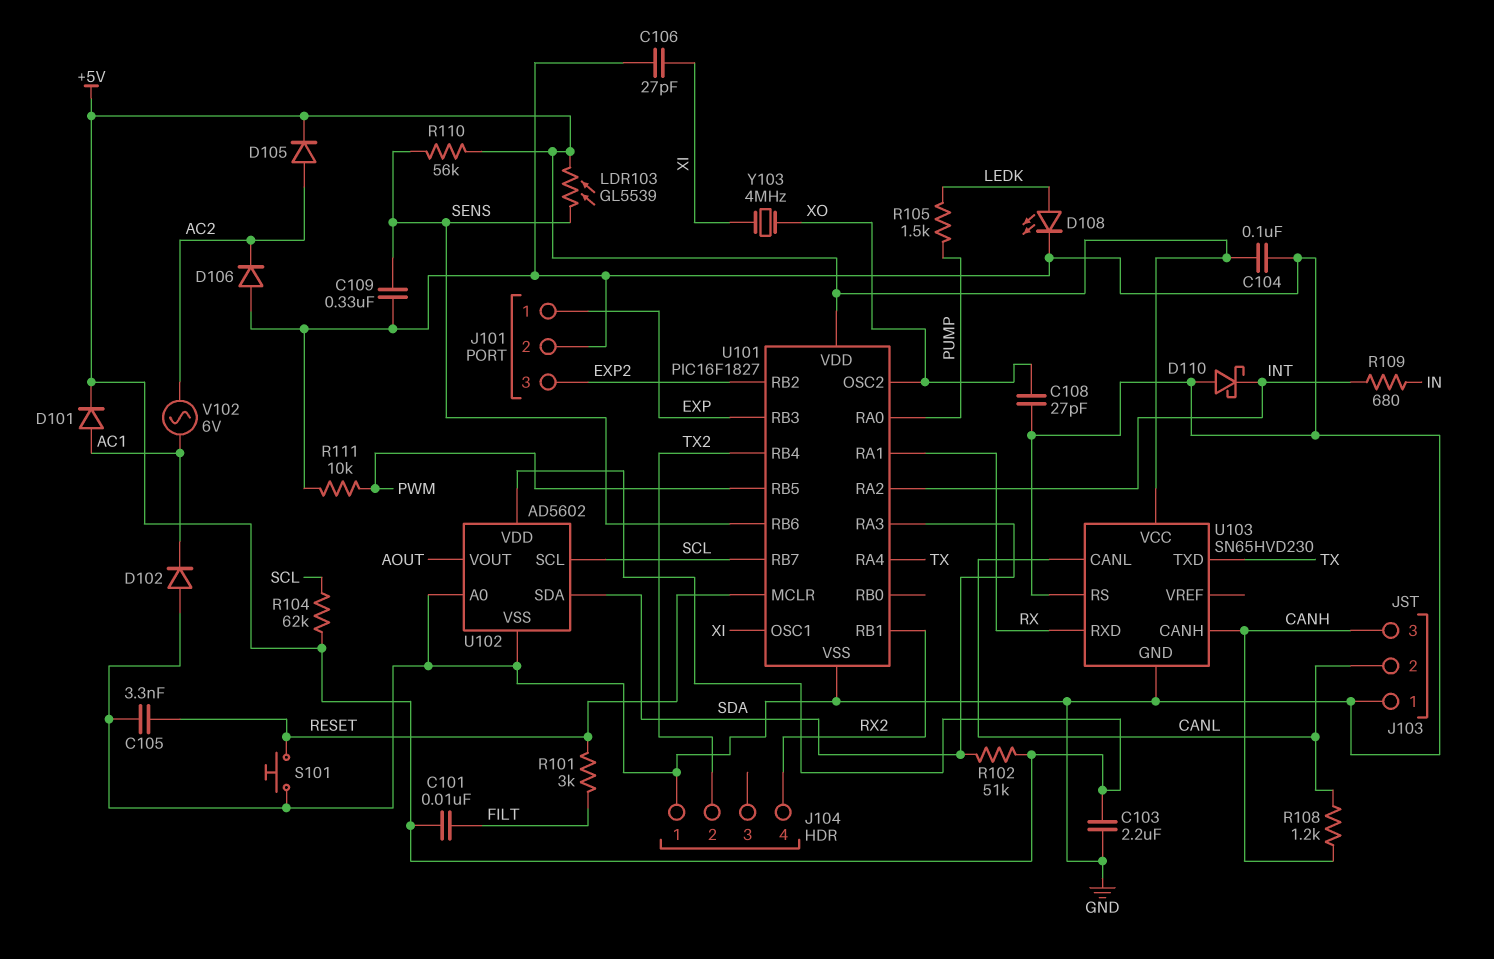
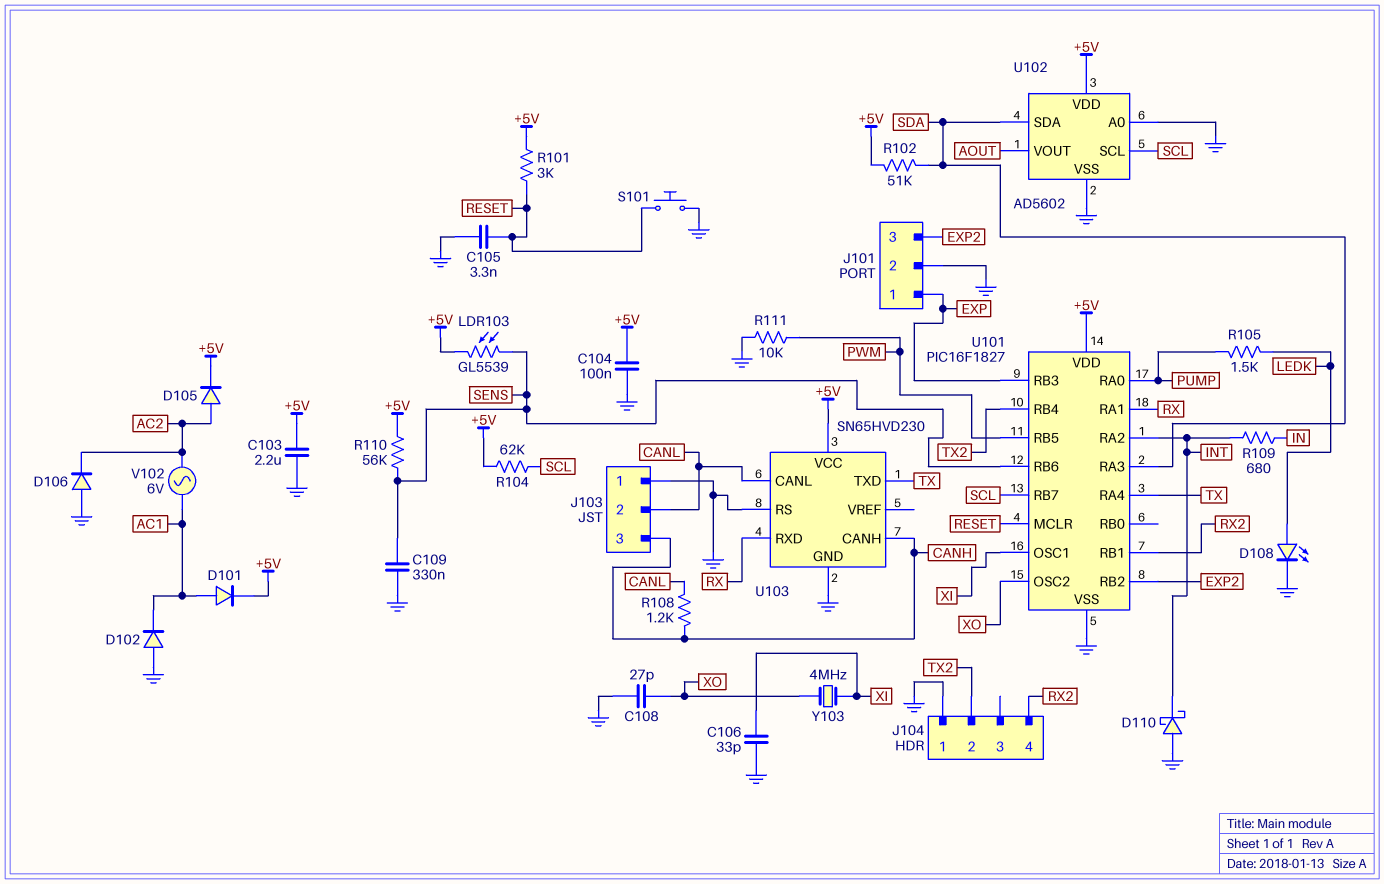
C101: 10nF (+5V, FILT) -> none
C106: 27pF (GND, XI) -> 33pF (GND, XI)
R101: 3k (FILT, RESET) -> 3k (+5V, RESET)

